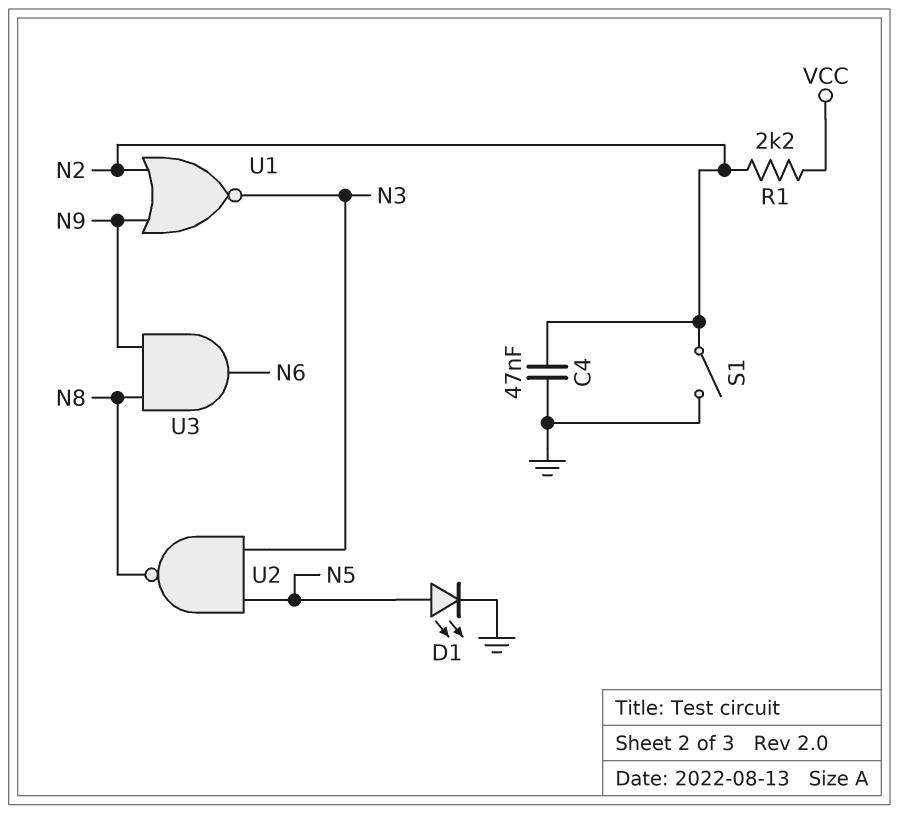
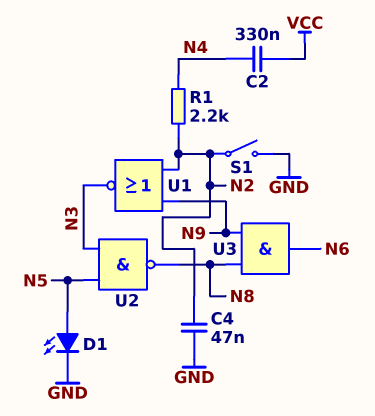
C2: none -> 330nF (N4, VCC)
R1: 2.2k (N2, VCC) -> 2.2k (N2, N4)

